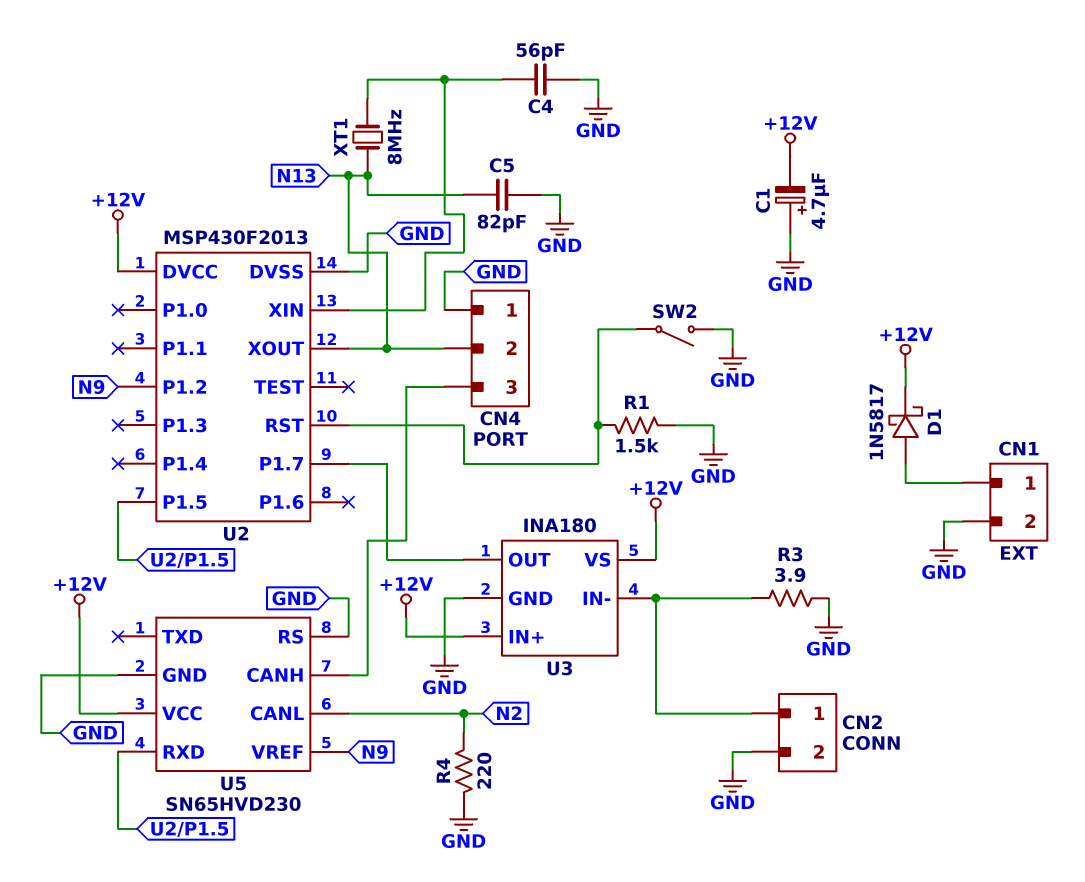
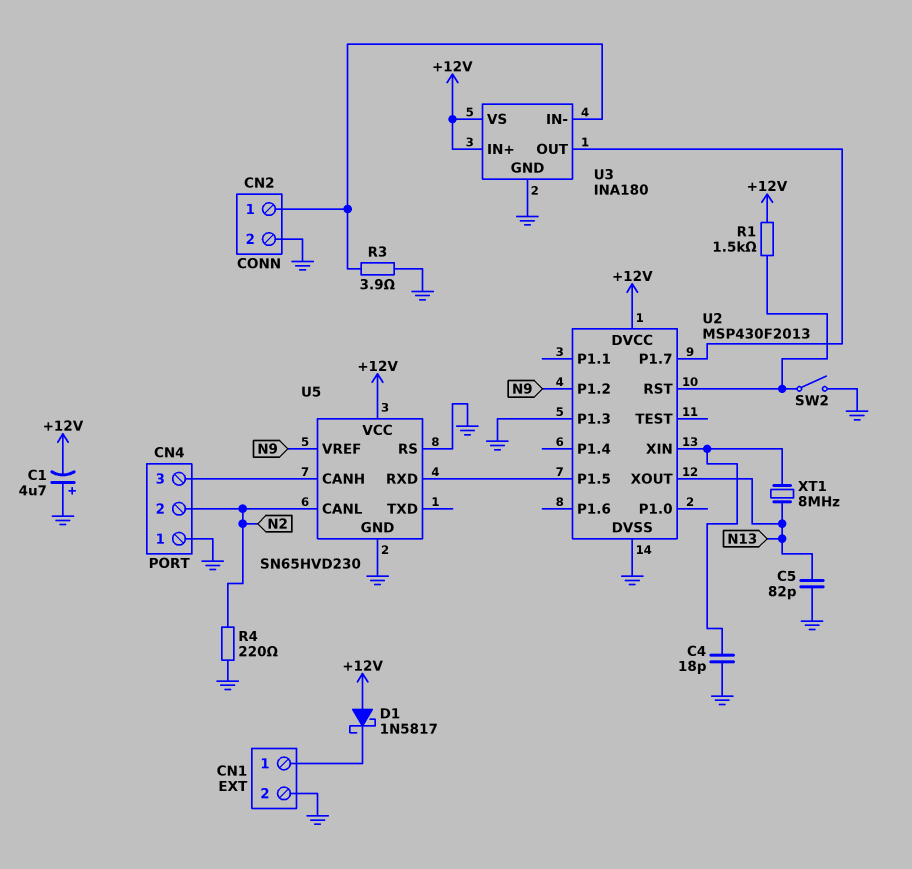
C4: 56pF (GND, U2/XIN) -> 18pF (GND, U2/XIN)
CN4 pin 2: N13 -> N2
D1: schottky 1N5817 (A CN1/1, K +12V) -> schottky 1N5817 (A +12V, K CN1/1)
R1: 1.5k (GND, U2/RST) -> 1.5k (+12V, U2/RST)
U2 pin P1.3: none -> GND

